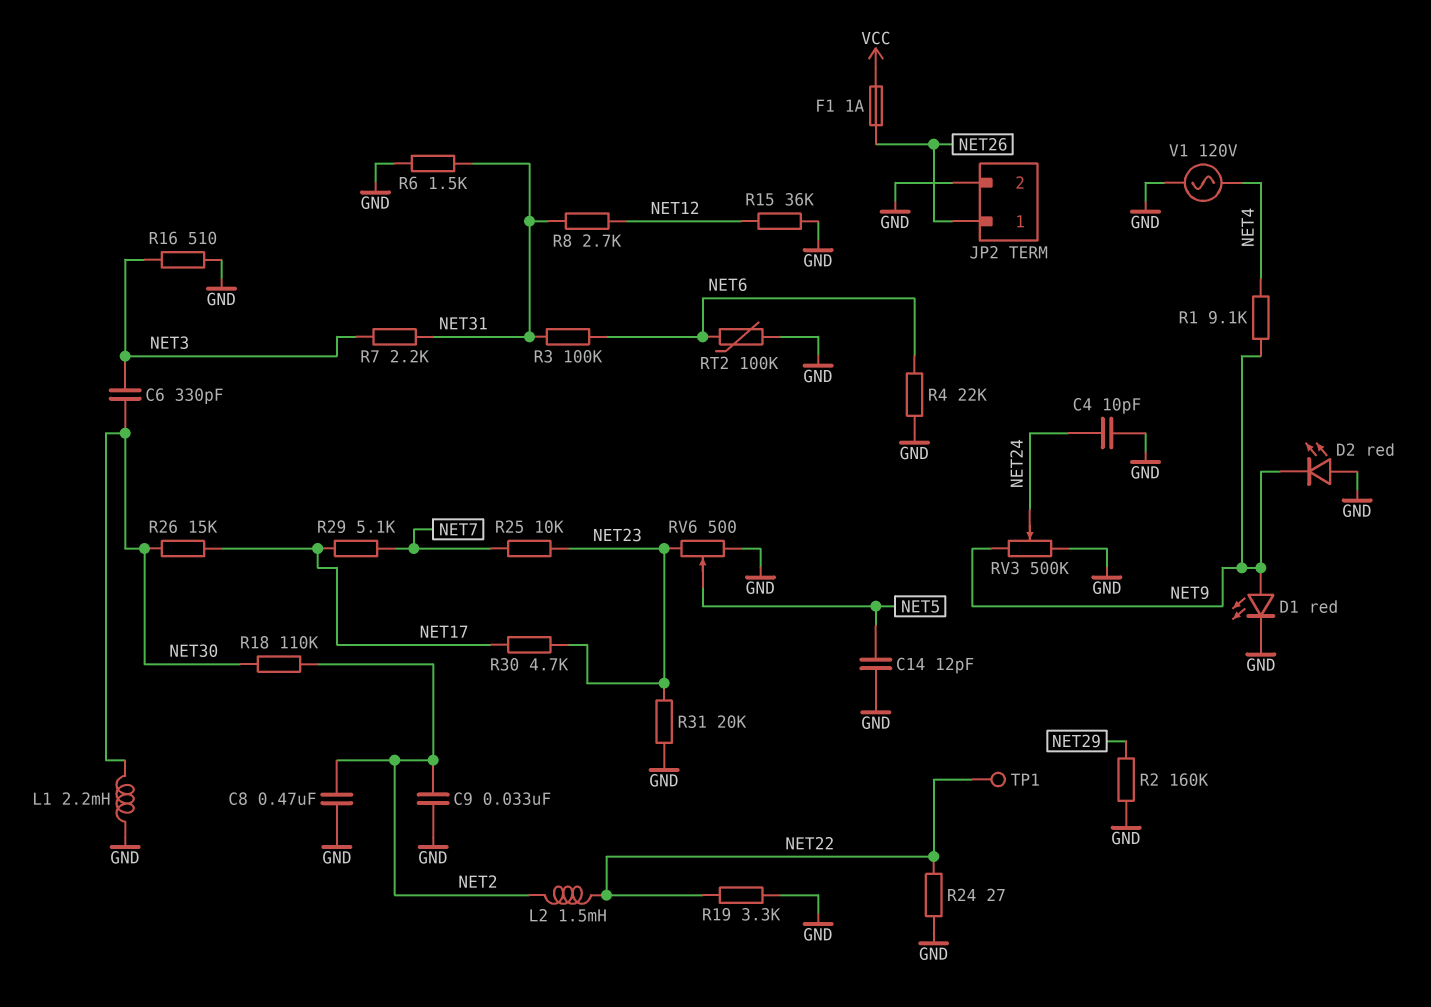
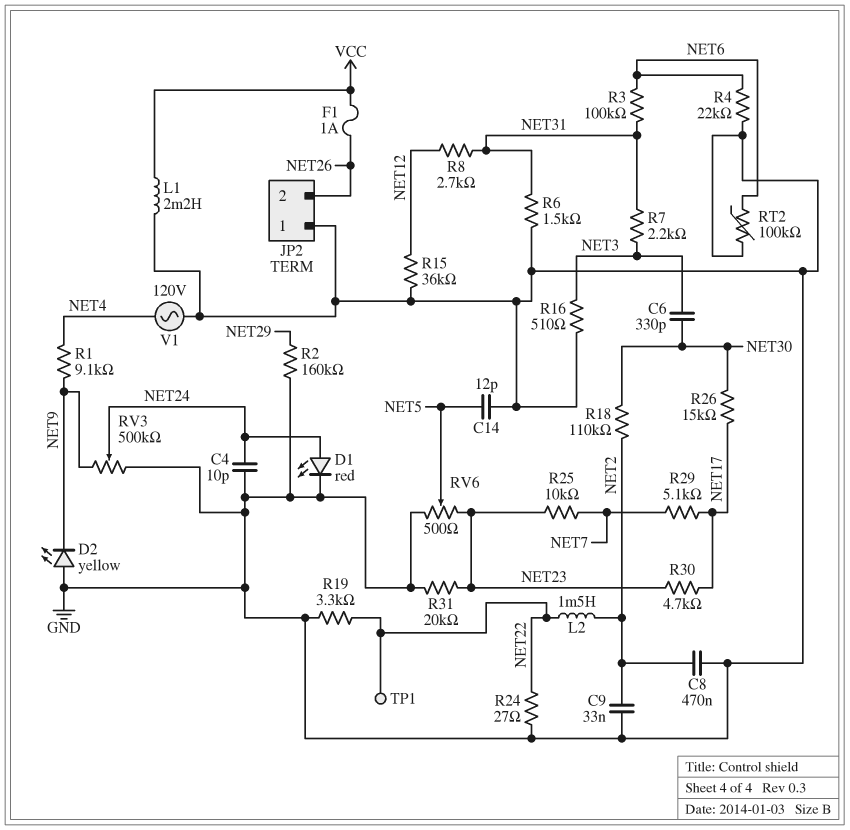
D1: LED red (A NET9, K GND) -> LED red (A NET24, K GND)
D2: LED red (A GND, K NET9) -> LED yellow (A GND, K NET9)
JP2 pin 1: NET26 -> GND
JP2 pin 2: GND -> NET26
L1: 2.2mH (GND, NET30) -> 2.2mH (GND, VCC)

